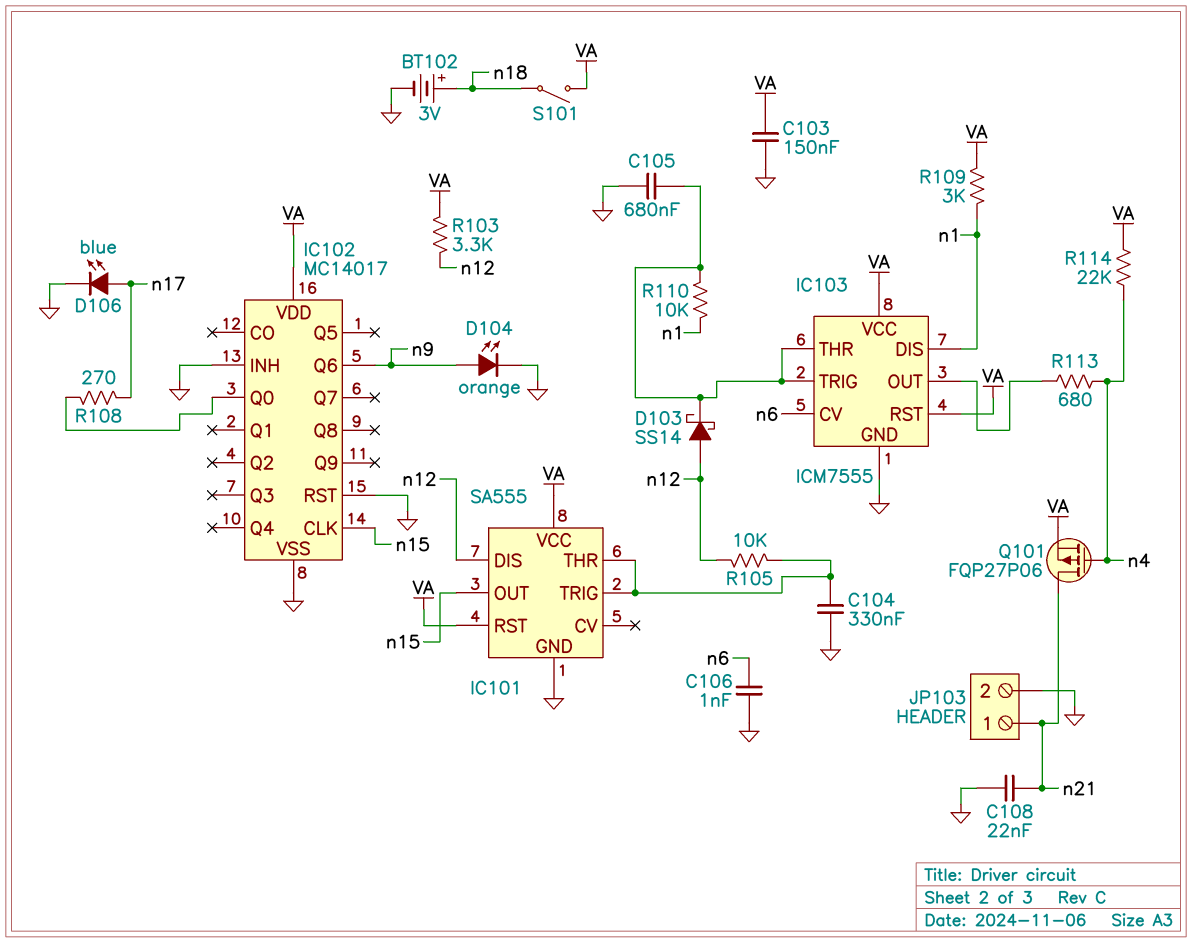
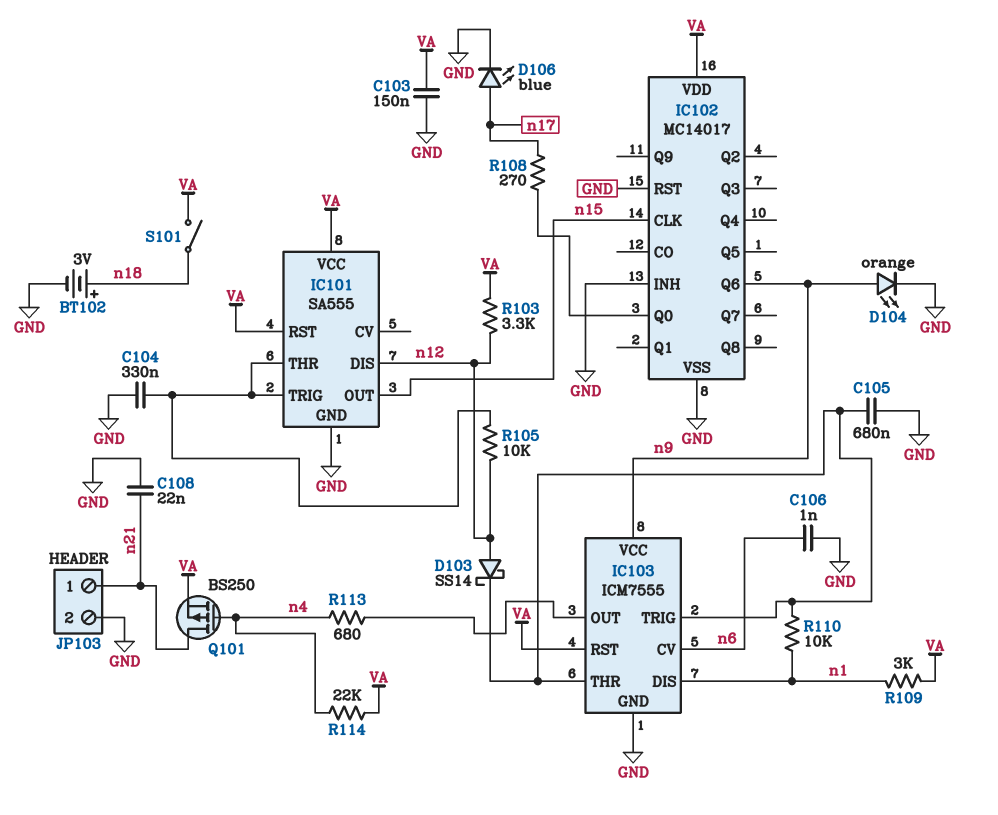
IC103 pin VCC: VA -> n9
Q101: PMOS FQP27P06 (G n4, D n21, S VA) -> PMOS BS250 (G n4, D n21, S VA)

